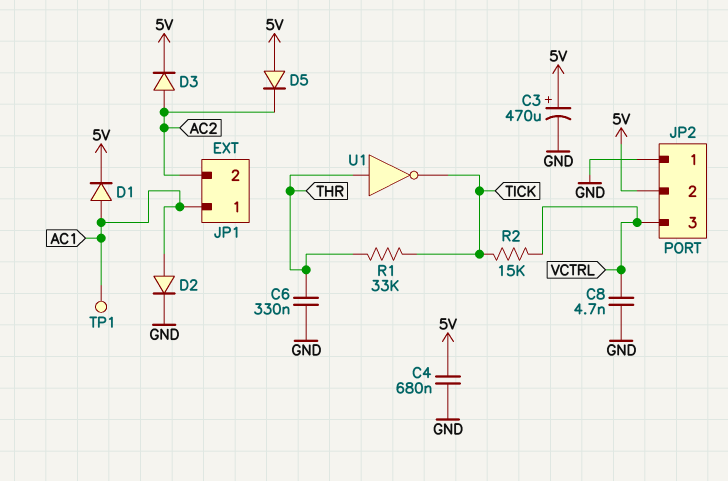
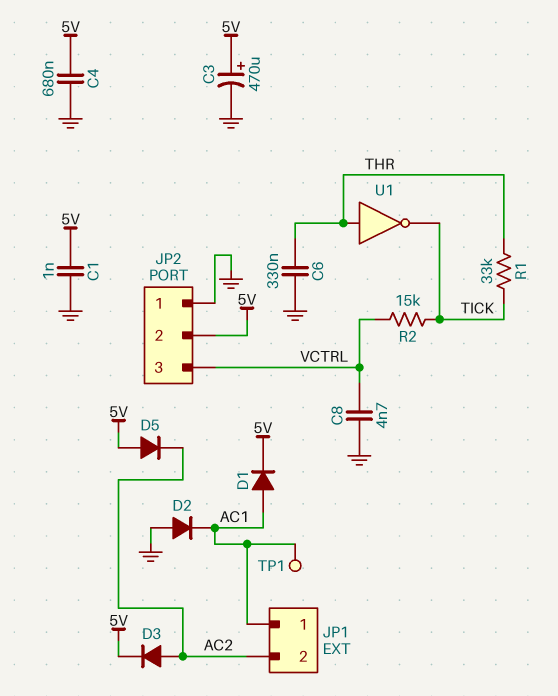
C1: none -> 1nF (5V, GND)
D2: diode (A AC1, K GND) -> diode (A GND, K AC1)

